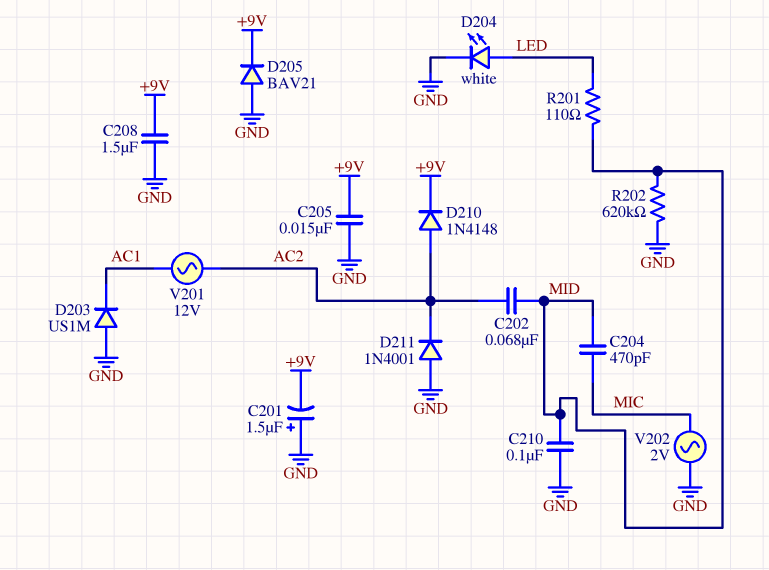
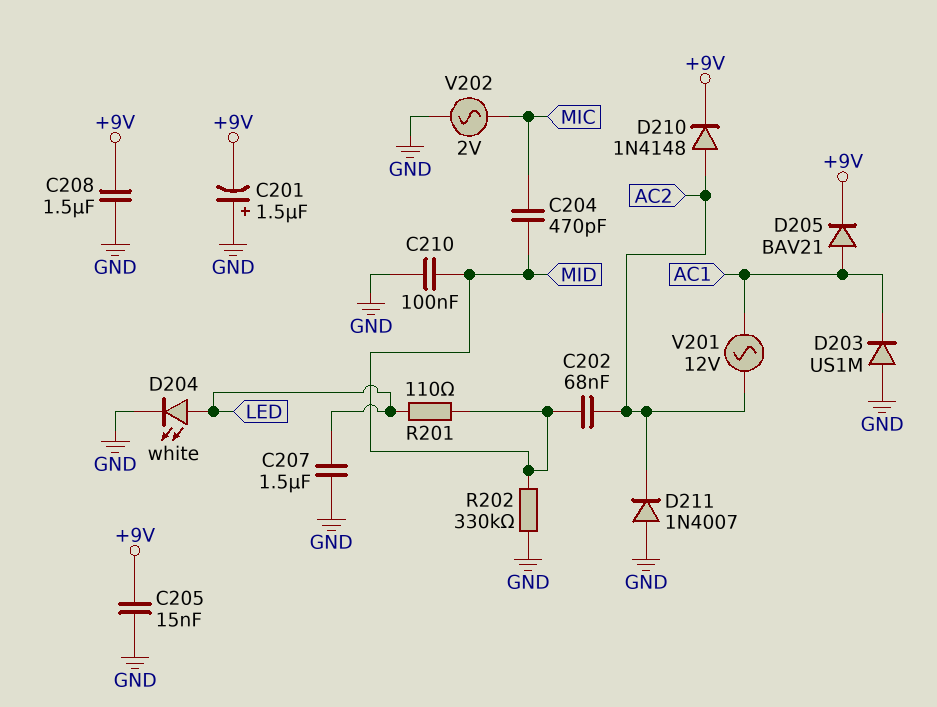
C207: none -> 1.5uF (GND, LED)
D205: diode BAV21 (A GND, K +9V) -> diode BAV21 (A AC1, K +9V)
D211: diode 1N4001 (A GND, K AC2) -> diode 1N4007 (A GND, K AC2)
R202: 620k (GND, MID) -> 330k (GND, MID)

